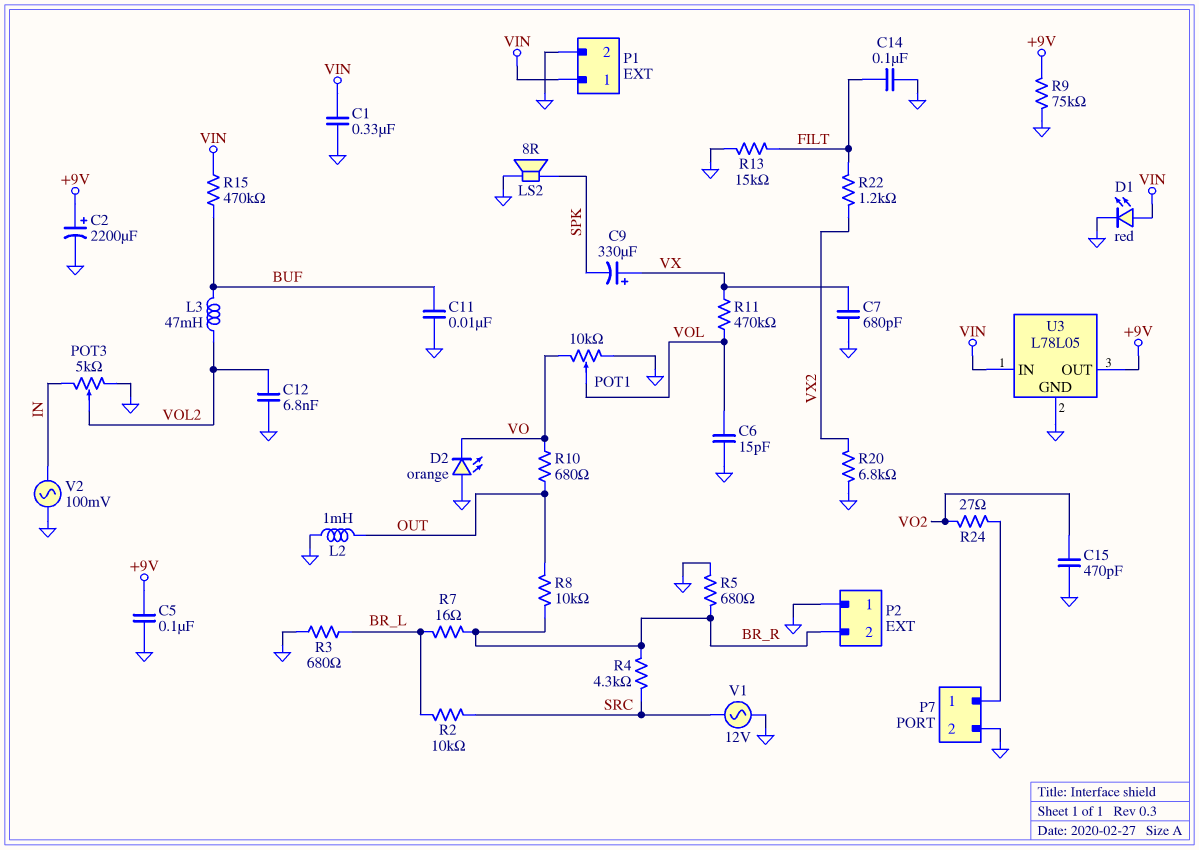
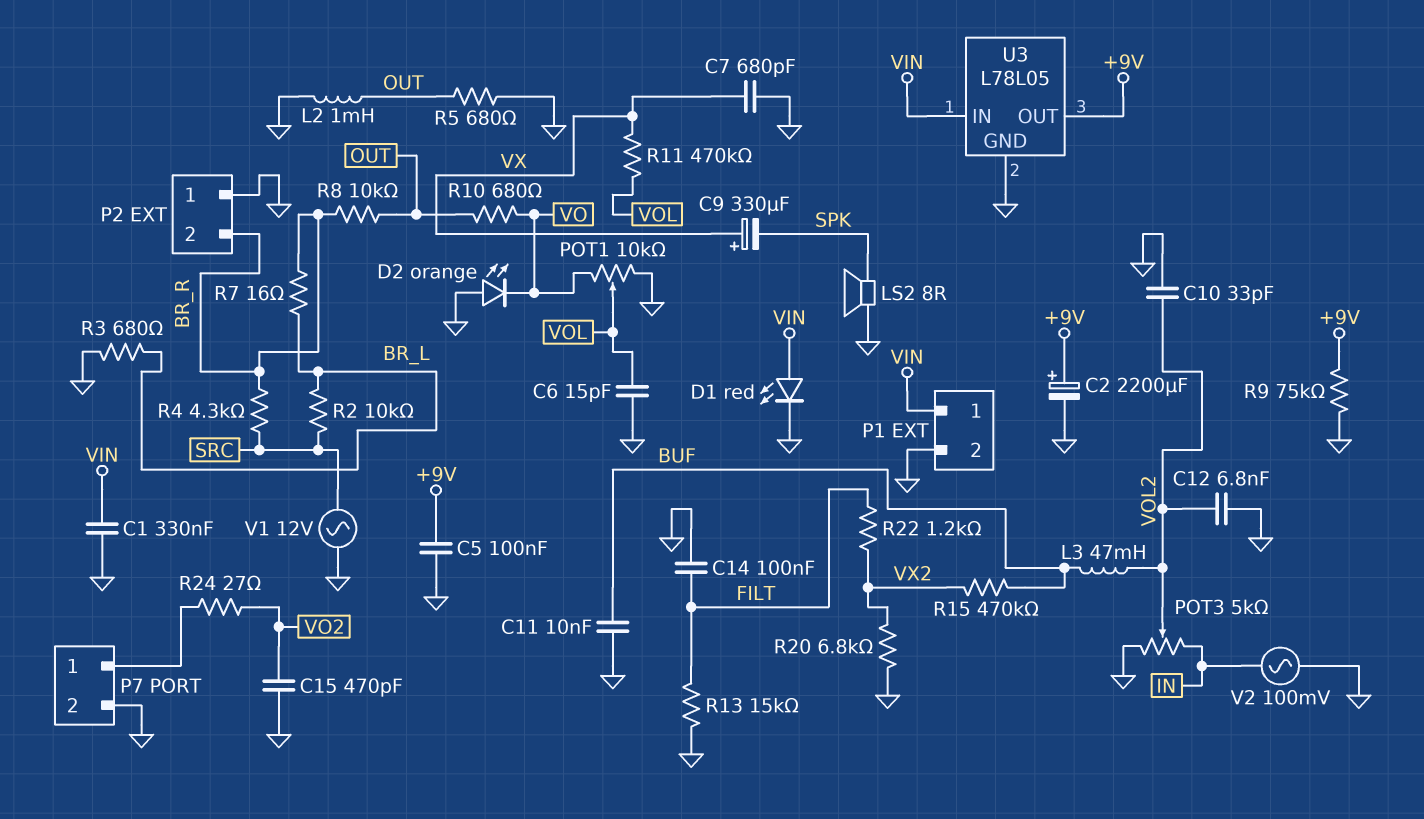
C10: none -> 33pF (GND, VOL2)
R5: 680 (BR_R, GND) -> 680 (GND, OUT)
R15: 470k (BUF, VIN) -> 470k (BUF, VX2)

